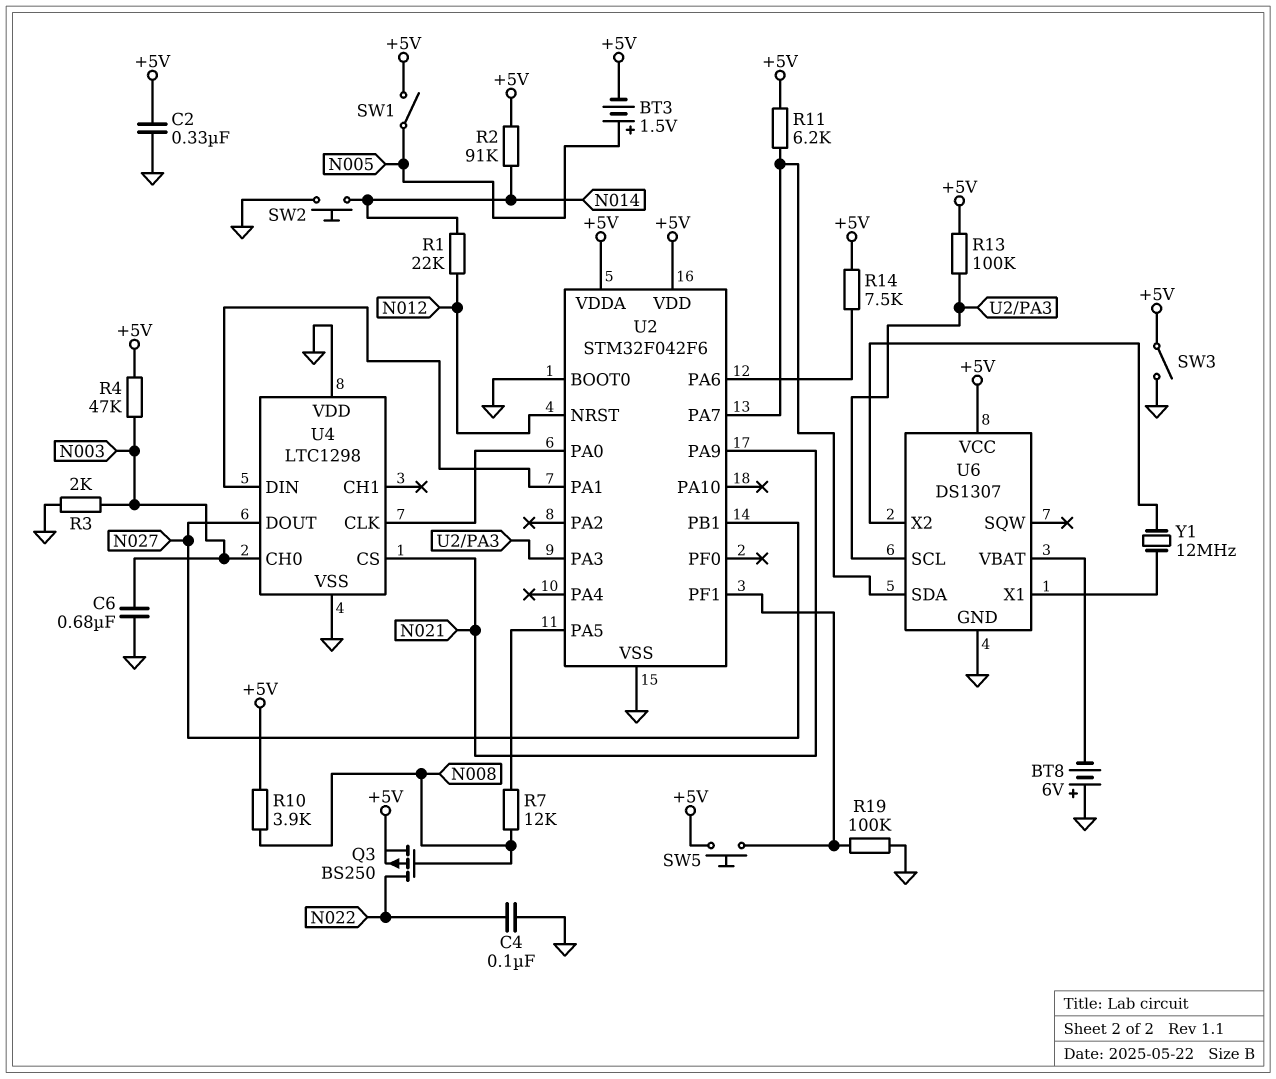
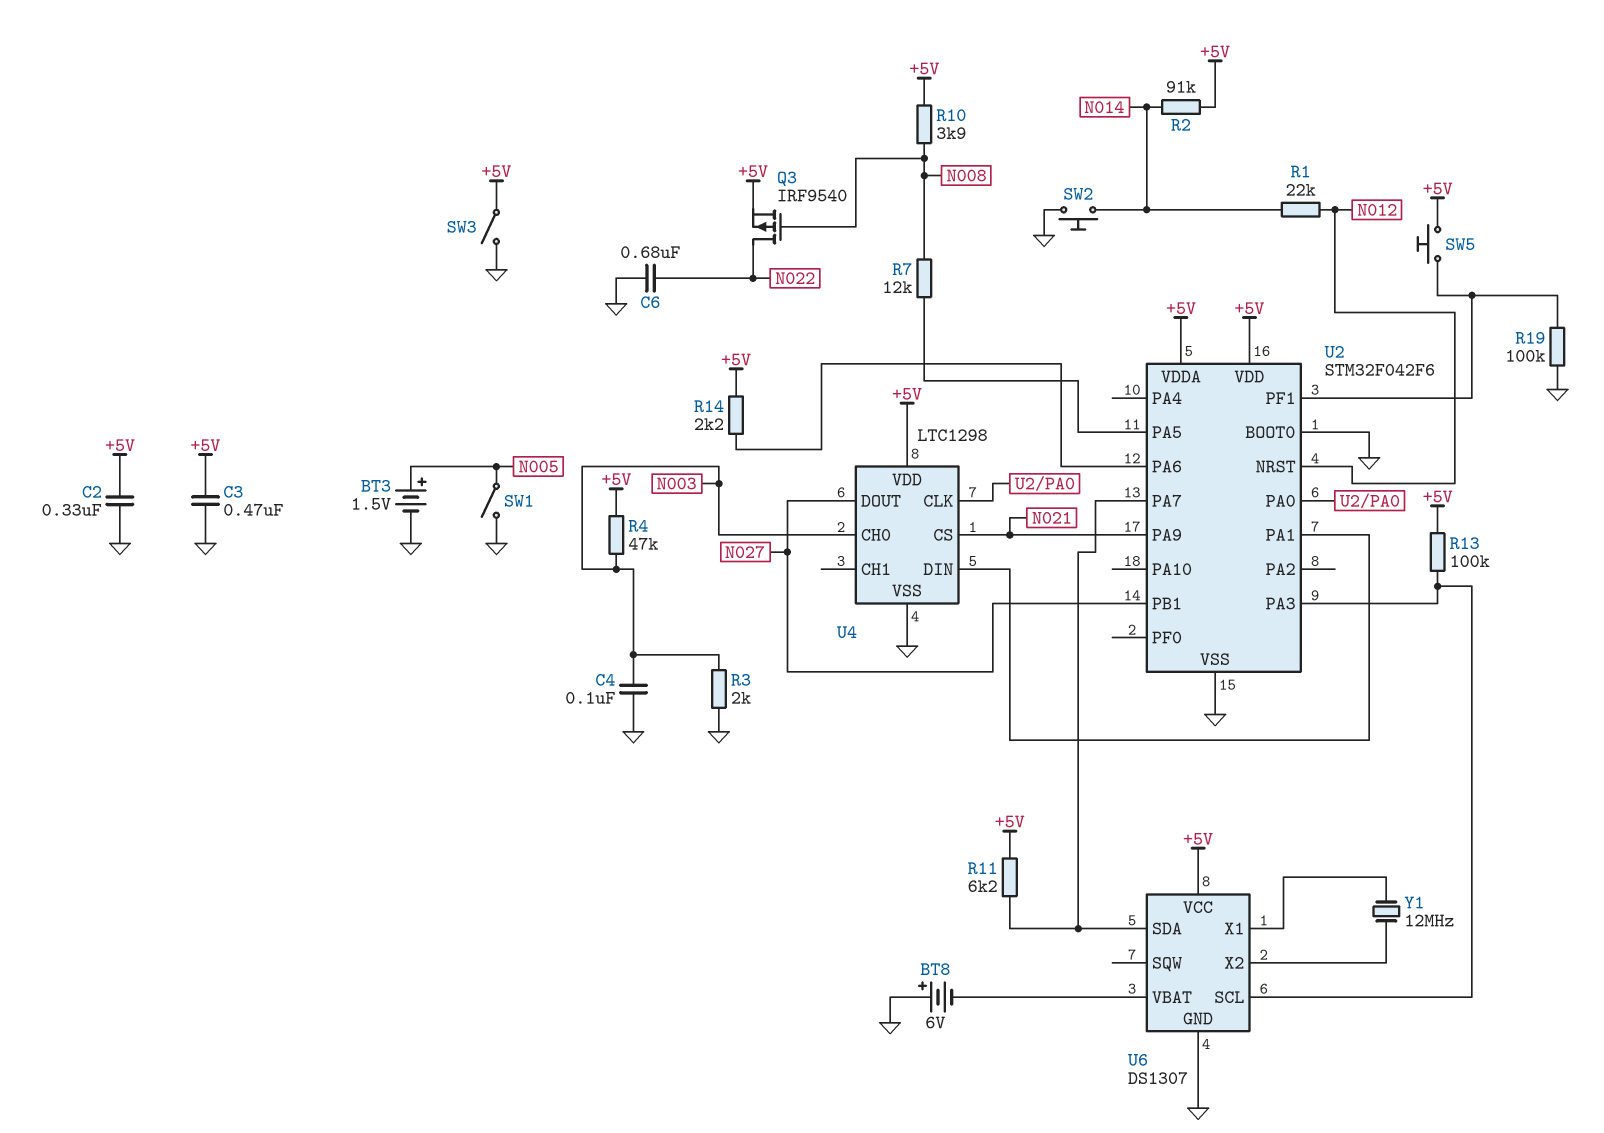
BT3: 1.5V (plus N005, minus +5V) -> 1.5V (plus N005, minus GND)
C3: none -> 470nF (+5V, GND)
C4: 100nF (GND, N022) -> 100nF (GND, N003)
C6: 680nF (GND, N003) -> 680nF (GND, N022)
Q3: PMOS BS250 (G N008, D N022, S +5V) -> PMOS IRF9540 (G N008, D N022, S +5V)
R14: 7.5k (+5V, U2/PA6) -> 2.2k (+5V, U2/PA6)
SW1: switch (+5V, N005) -> switch (GND, N005)
U4 pin VDD: GND -> +5V

